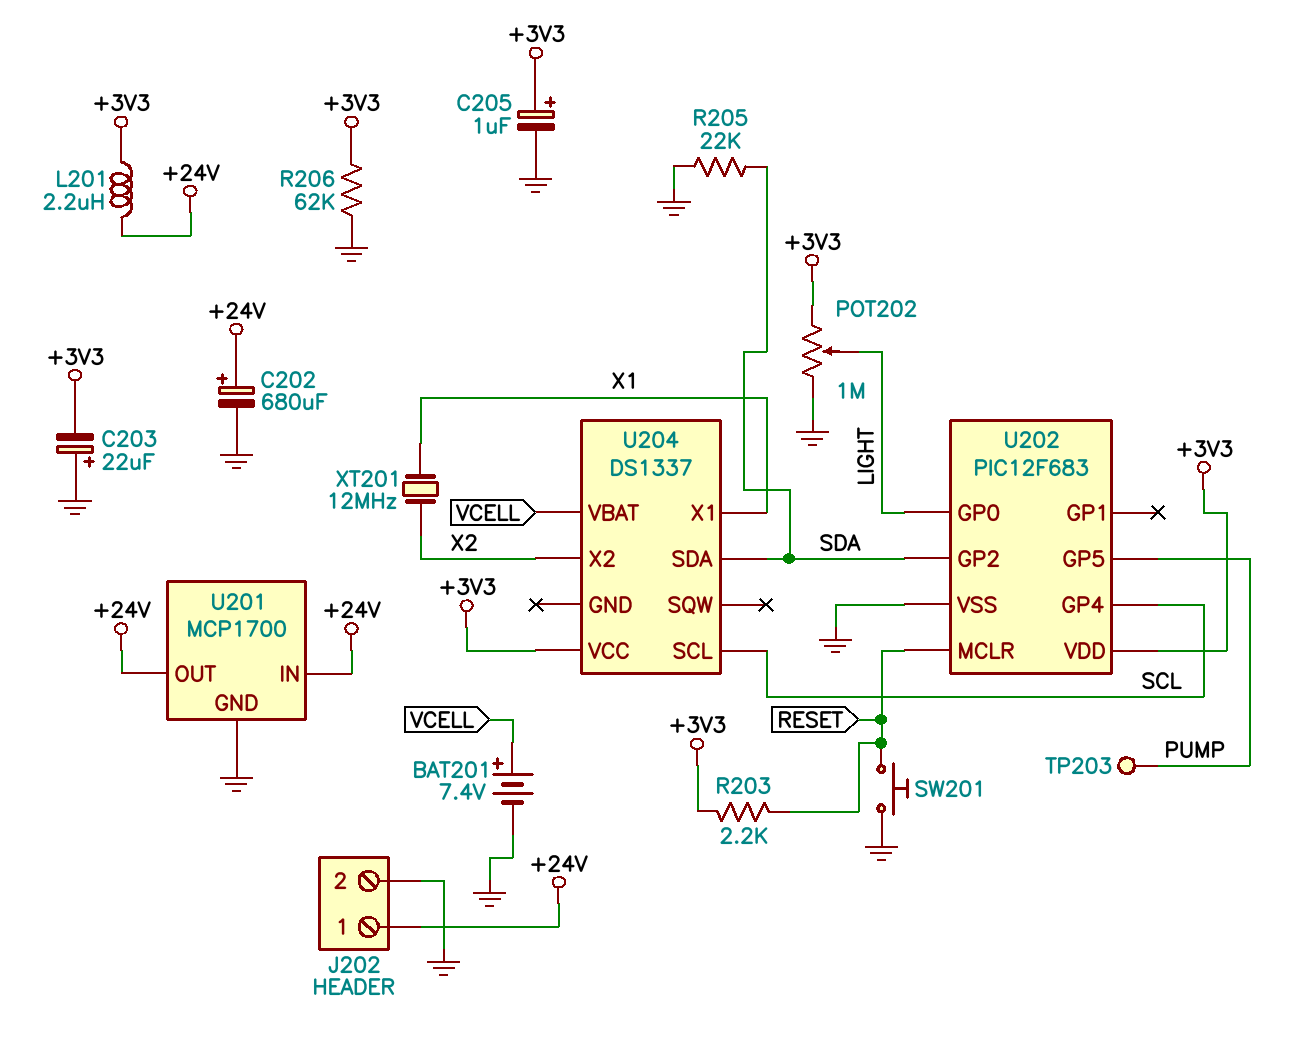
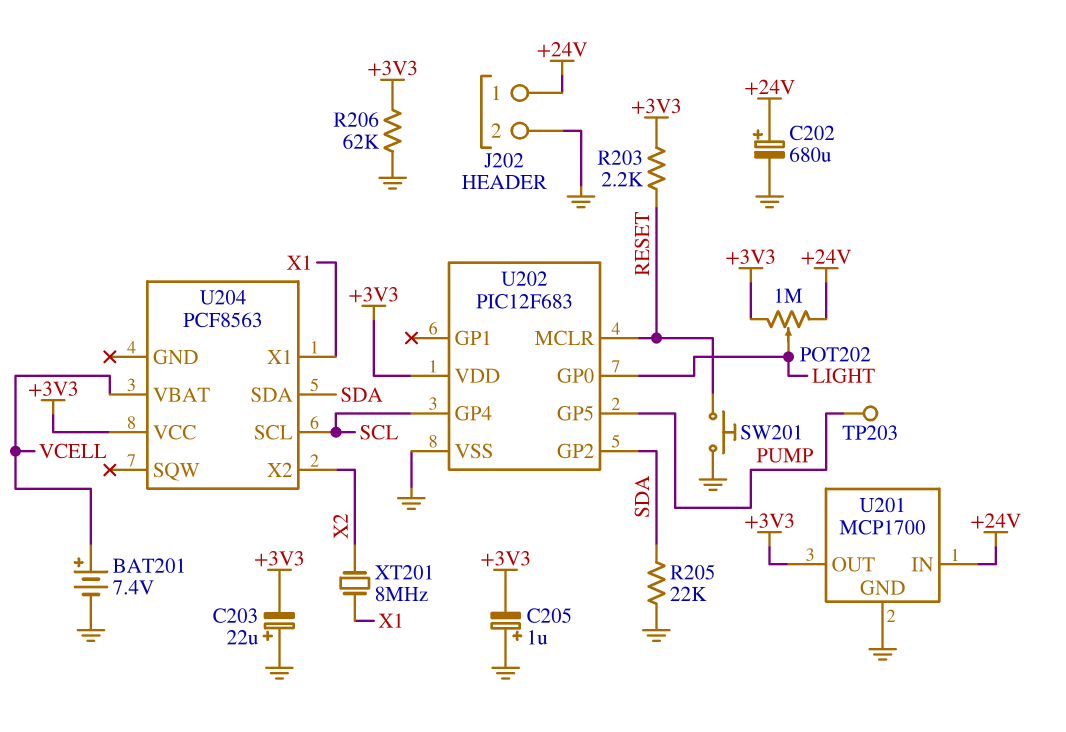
C205: 1uF (plus +3V3, minus GND) -> 1uF (plus GND, minus +3V3)
L201: 2.2uH (+3V3, +24V) -> none
POT202: 1M (+3V3, GND, wiper LIGHT) -> 1M (+3V3, +24V, wiper LIGHT)
U201 pin OUT: +24V -> +3V3
U204: DS1337 -> PCF8563
XT201: 12MHz (X1, X2) -> 8MHz (X1, X2)

